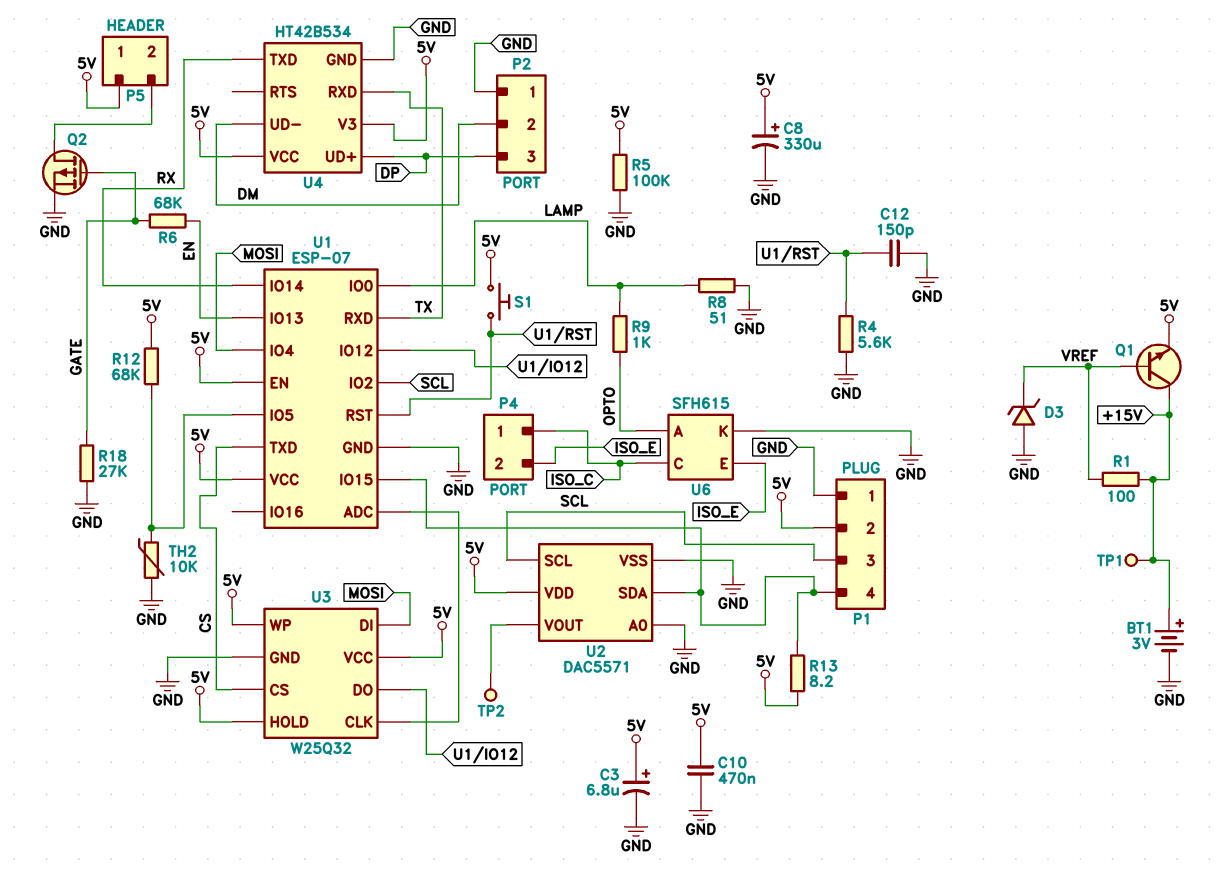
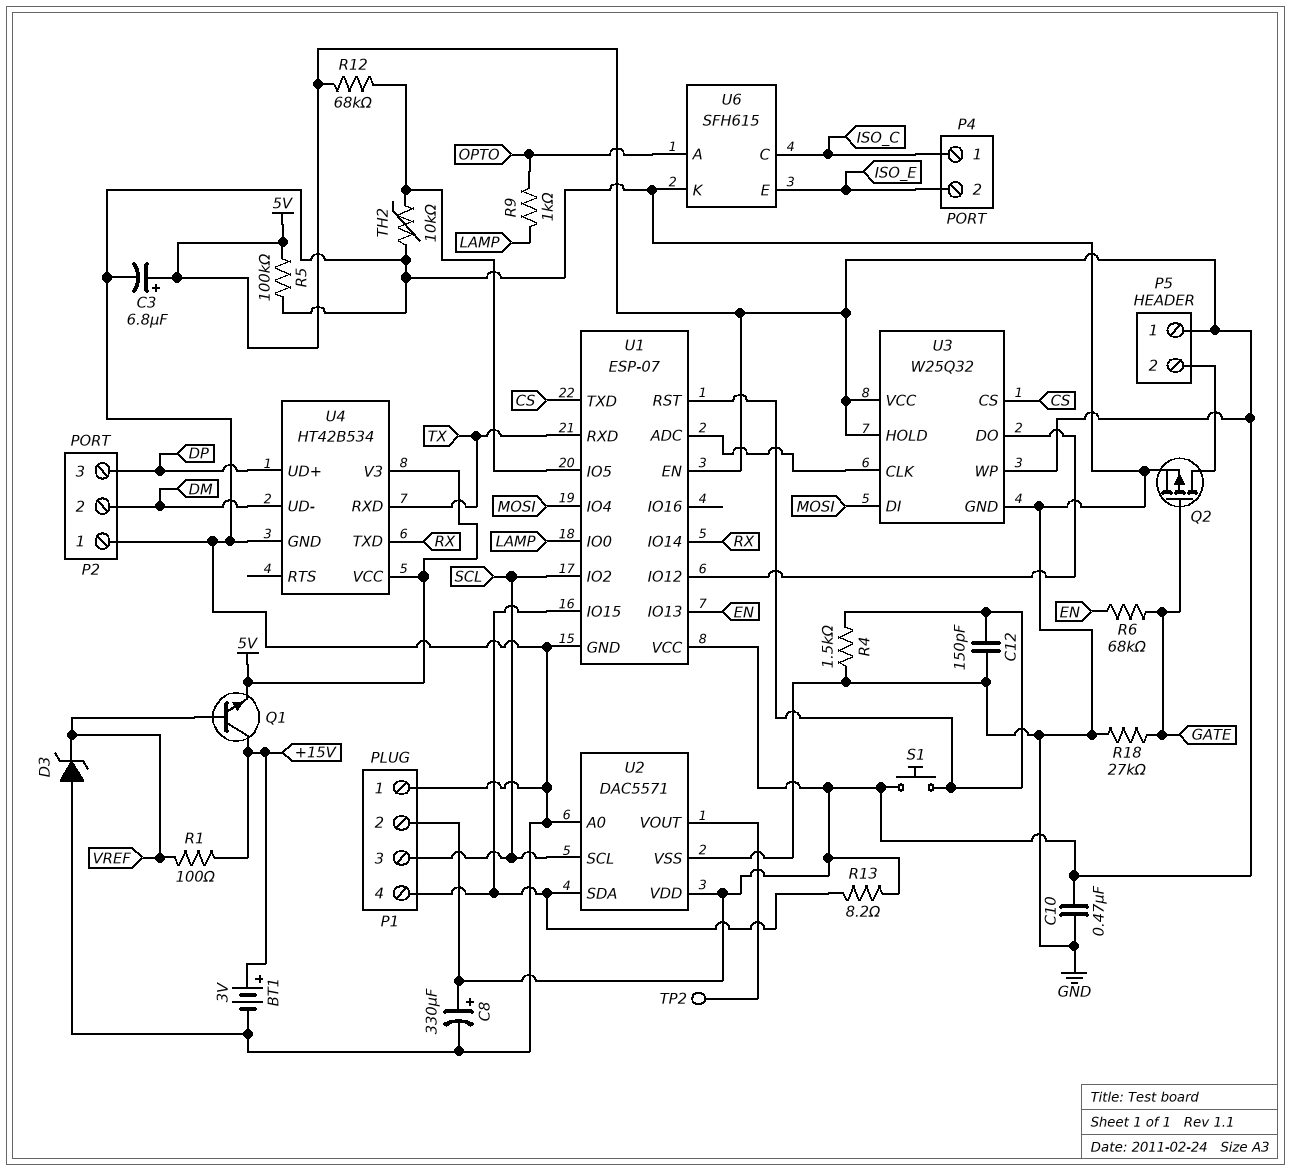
R4: 5.6k (GND, U1/RST) -> 1.5k (GND, U1/RST)
R8: 51 (GND, LAMP) -> none
TP1: test point (+15V) -> none

